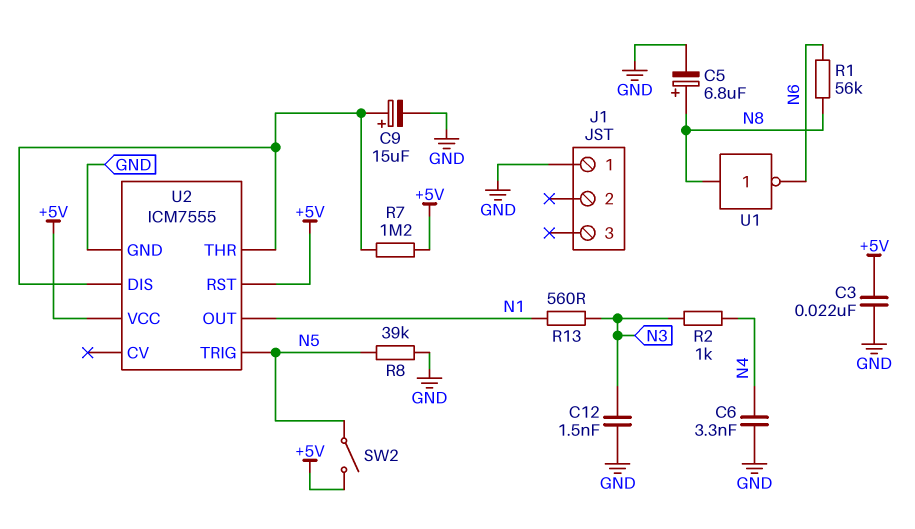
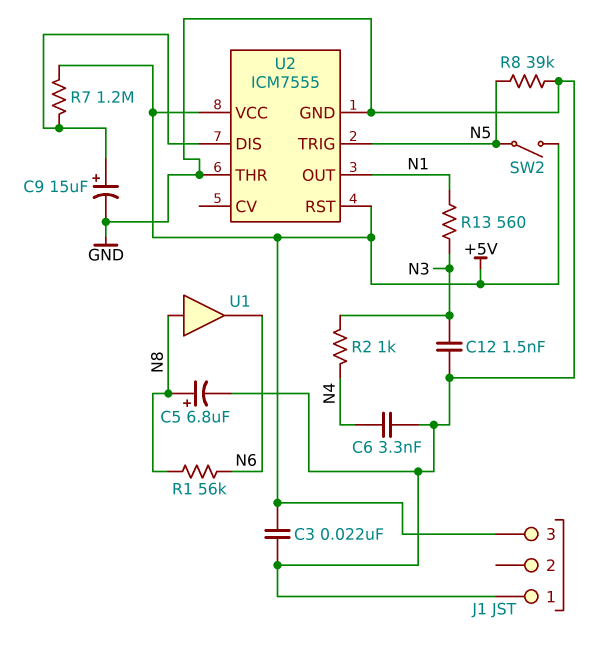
J1 pin 3: none -> +5V
U1: NOT (in N8, out N6) -> buffer (in N8, out N6)
U2 pin THR: U2/DIS -> GND

